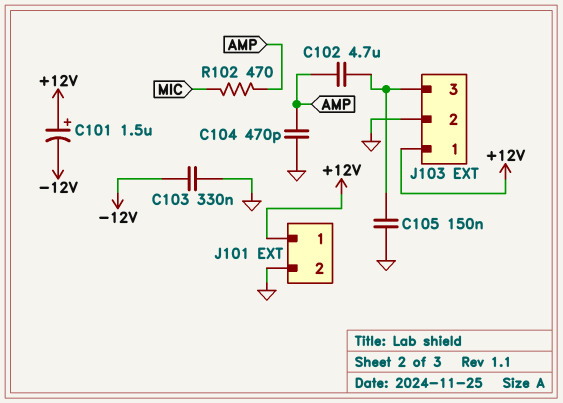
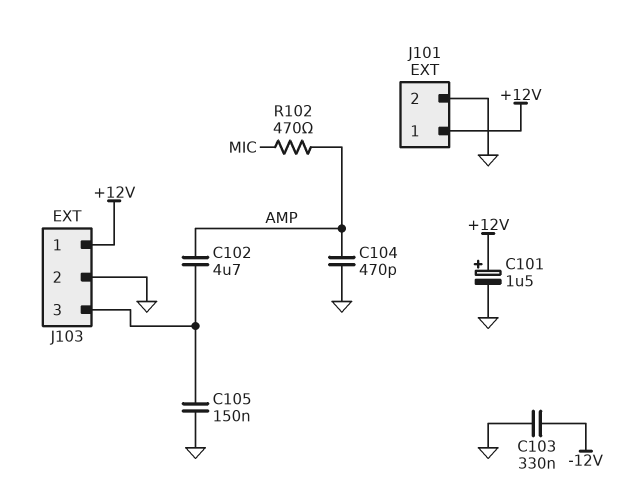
C101: 1.5uF (plus +12V, minus -12V) -> 1.5uF (plus +12V, minus GND)

